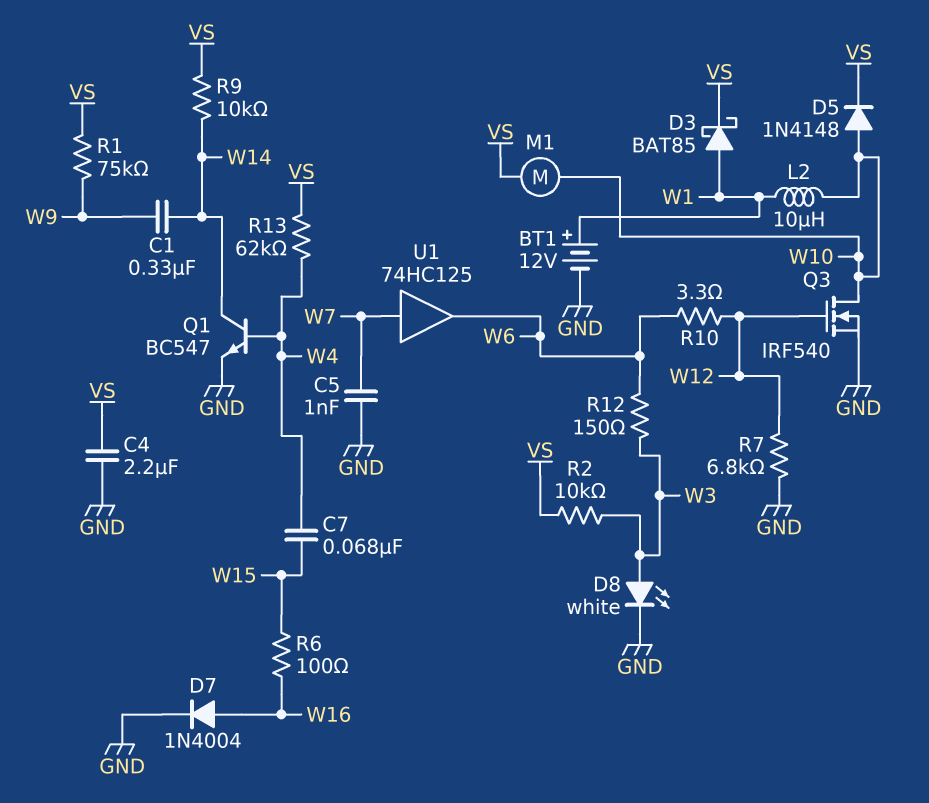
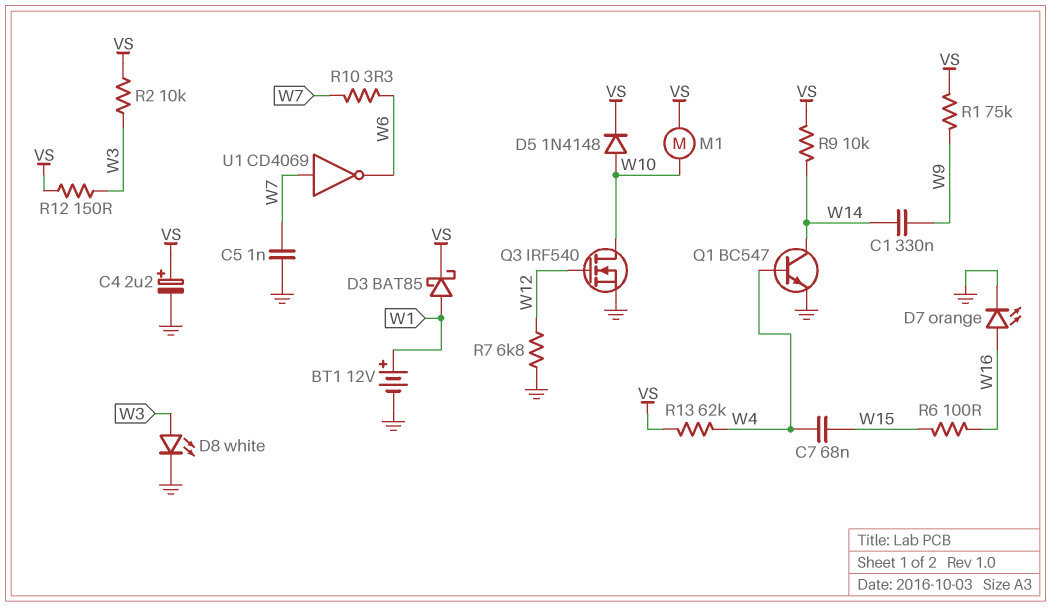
C4: 2.2uF (GND, VS) -> 2.2uF (plus VS, minus GND)
D7: diode 1N4004 (A W16, K GND) -> LED orange (A W16, K GND)
L2: 10uH (W1, W10) -> none
R10: 3.3 (W6, W12) -> 3.3 (W6, W7)
R12: 150 (W3, W6) -> 150 (VS, W3)
U1: buffer 74HC125 (in W7, out W6) -> NOT CD4069 (in W7, out W6)

